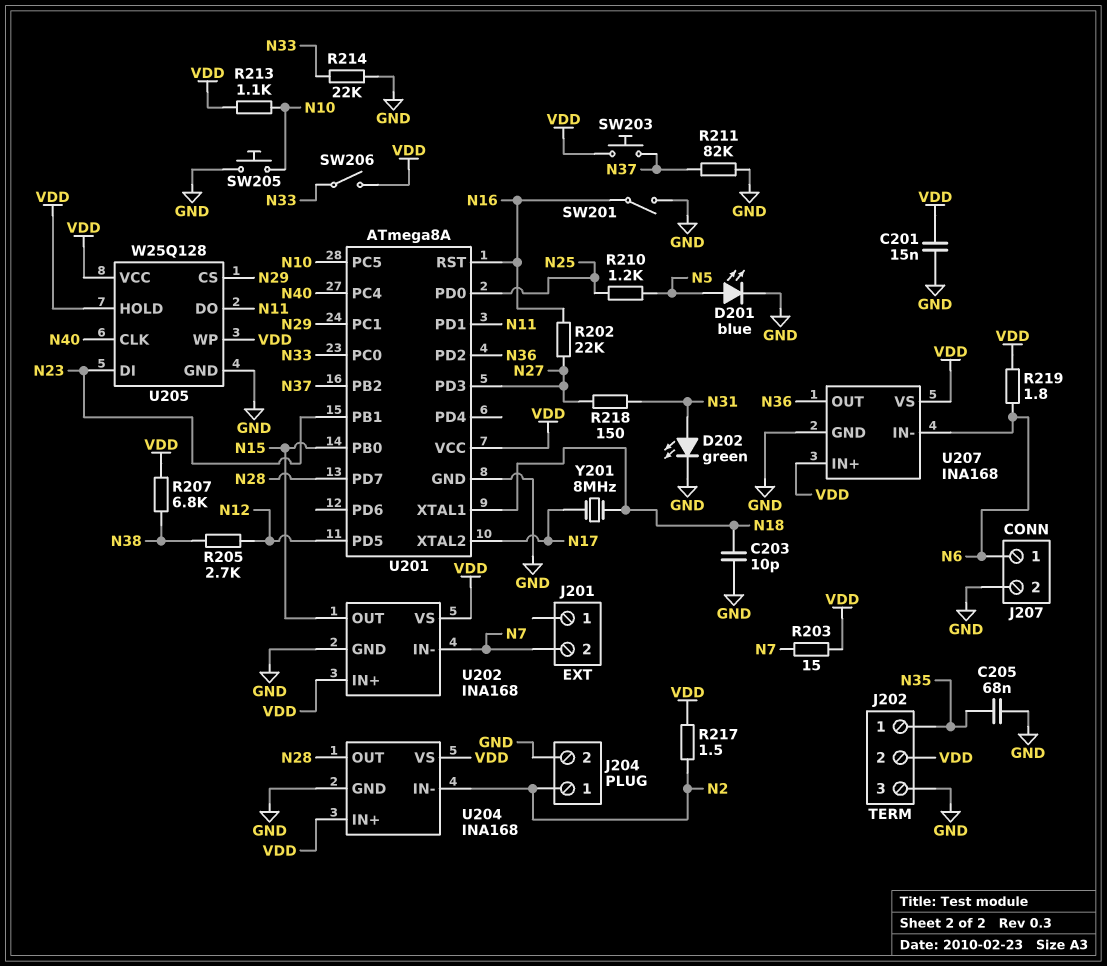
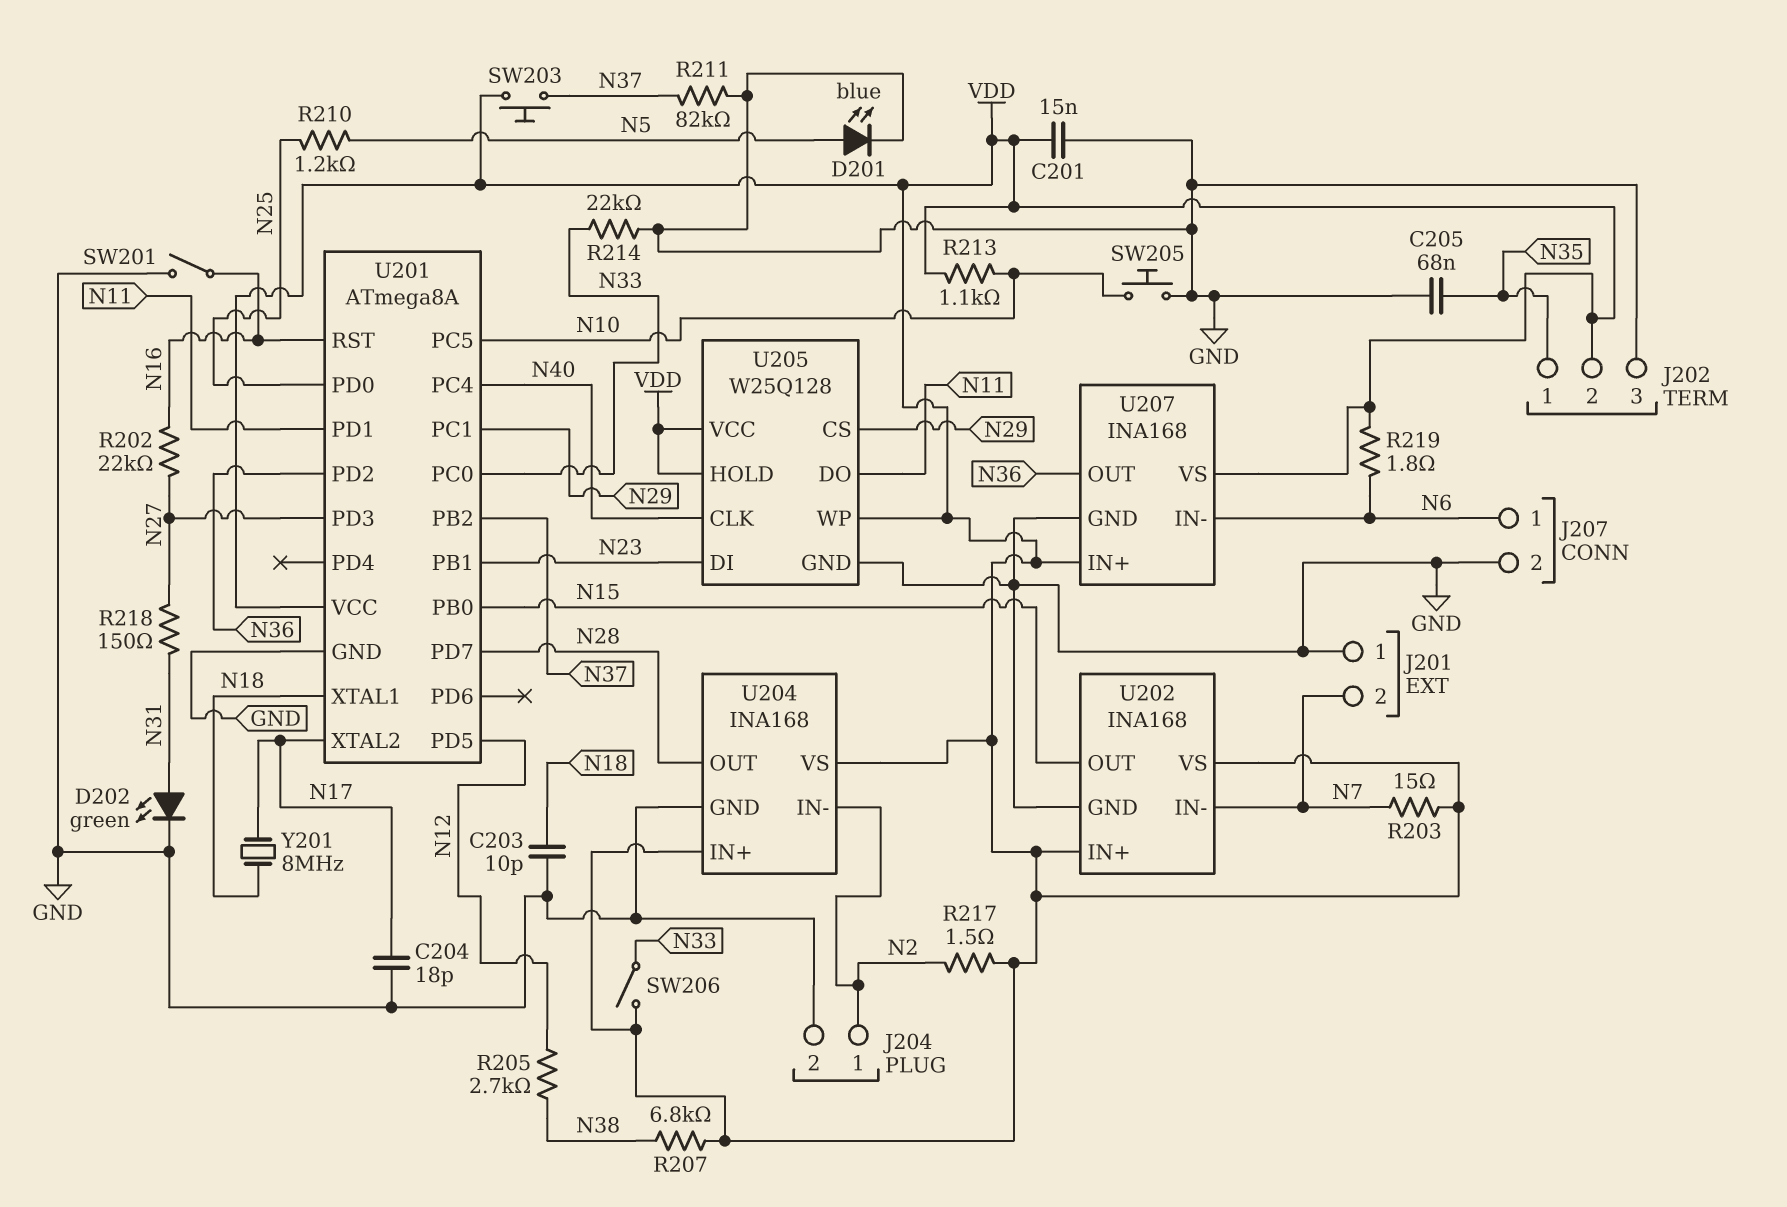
C204: none -> 18pF (GND, N17)
J201 pin 1: none -> GND

